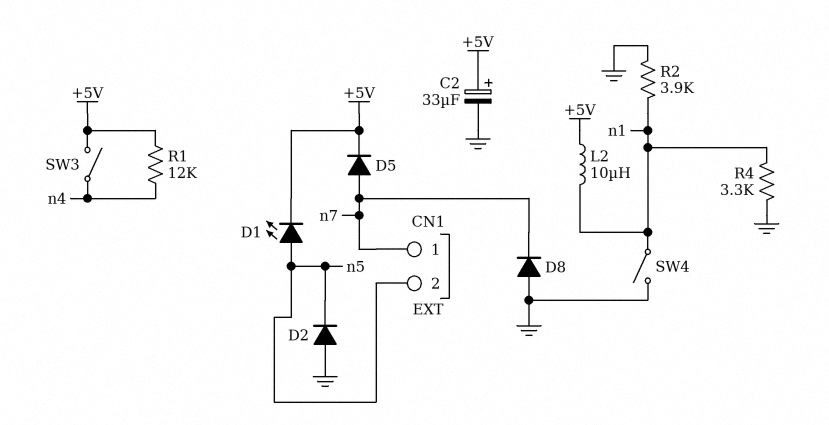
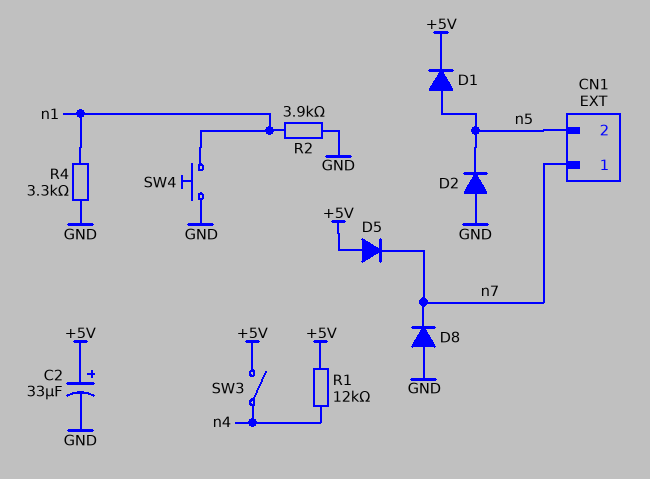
D1: LED (A n5, K +5V) -> diode (A n5, K +5V)
D5: diode (A n7, K +5V) -> diode (A +5V, K n7)
L2: 10uH (+5V, n1) -> none
SW4: switch (GND, n1) -> button (GND, n1)

